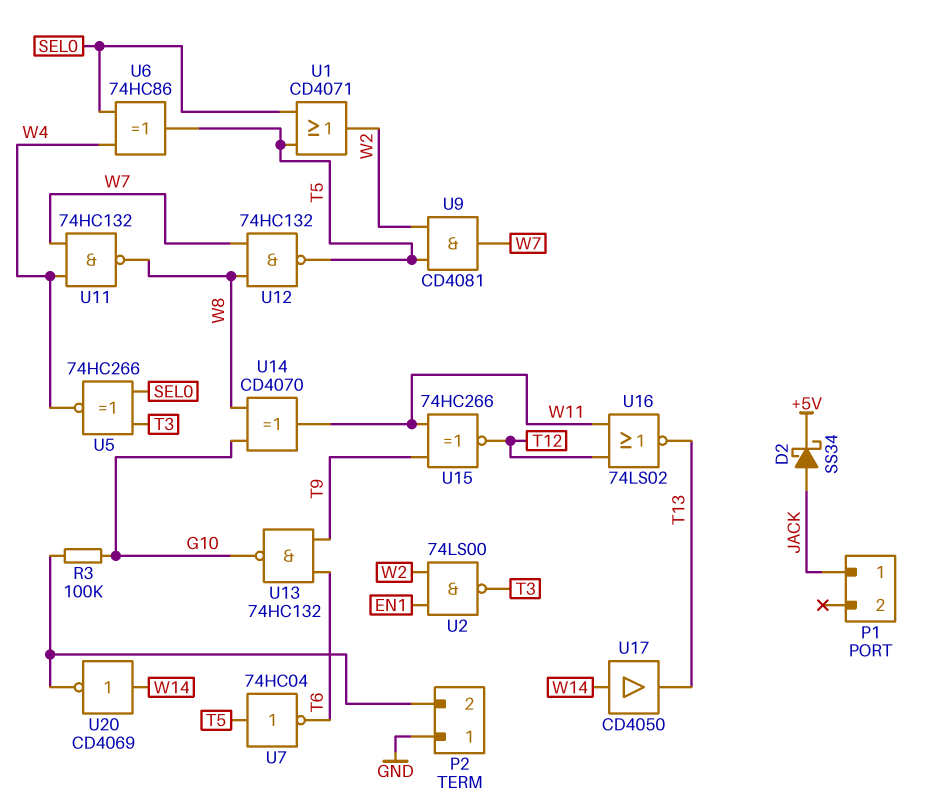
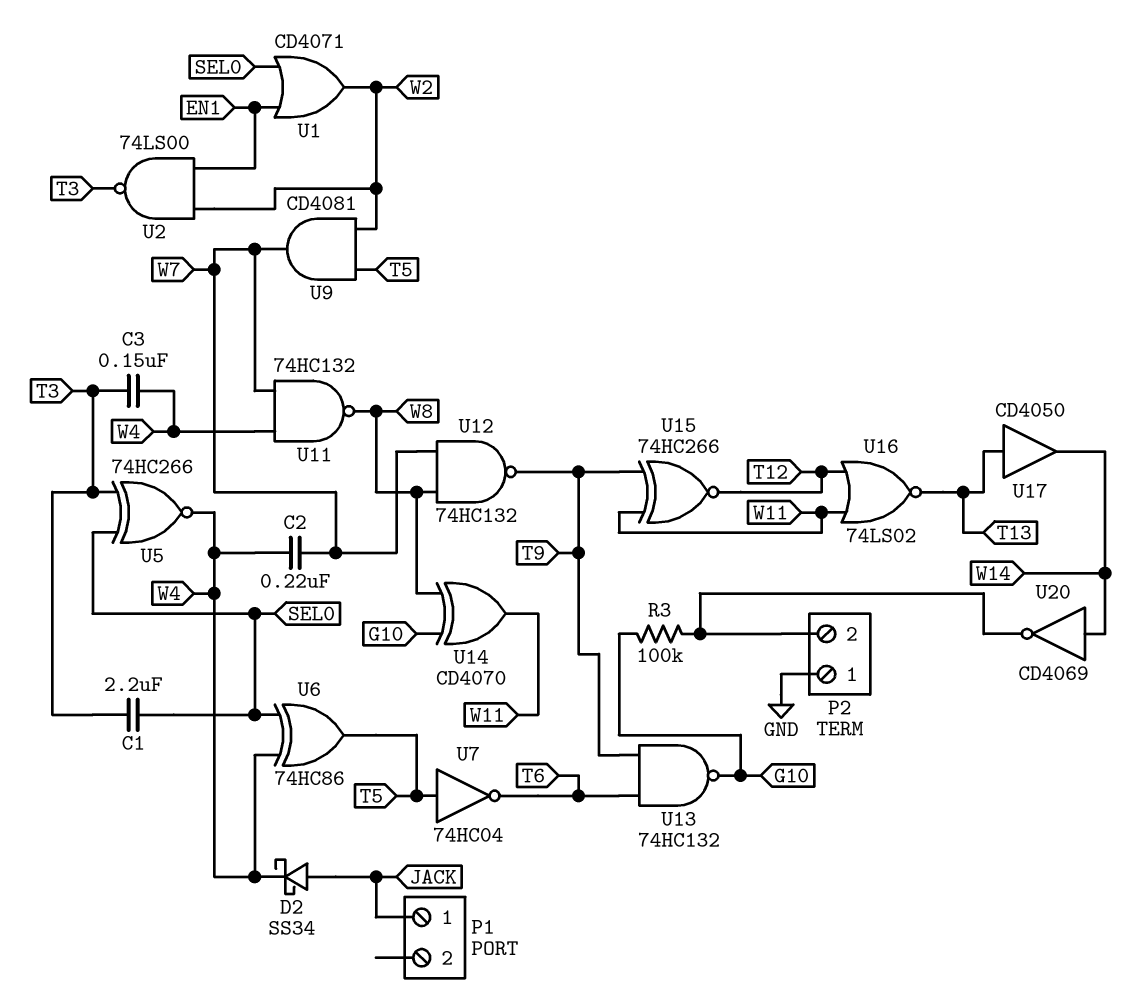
C1: none -> 2.2uF (SEL0, T3)
C2: none -> 220nF (W4, W7)
C3: none -> 150nF (T3, W4)
D2: schottky SS34 (A JACK, K +5V) -> schottky SS34 (A JACK, K W4)
U1: OR CD4071 (in SEL0, in T5, out W2) -> OR CD4071 (in EN1, in SEL0, out W2)
U12: NAND 74HC132 (in W7, in W8, out T5) -> NAND 74HC132 (in W7, in W8, out T9)
U17: buffer CD4050 (in W14, out T13) -> buffer CD4050 (in T13, out W14)

